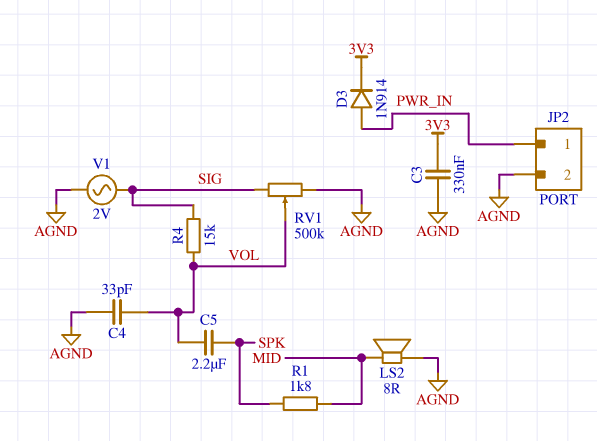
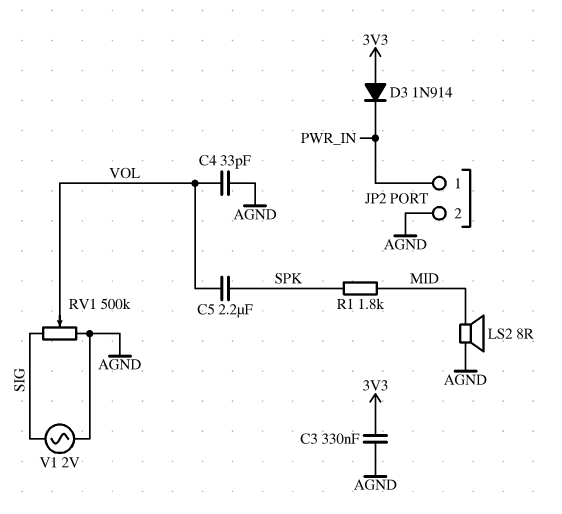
D3: diode 1N914 (A PWR_IN, K 3V3) -> diode 1N914 (A 3V3, K PWR_IN)
R4: 15k (SIG, VOL) -> none

